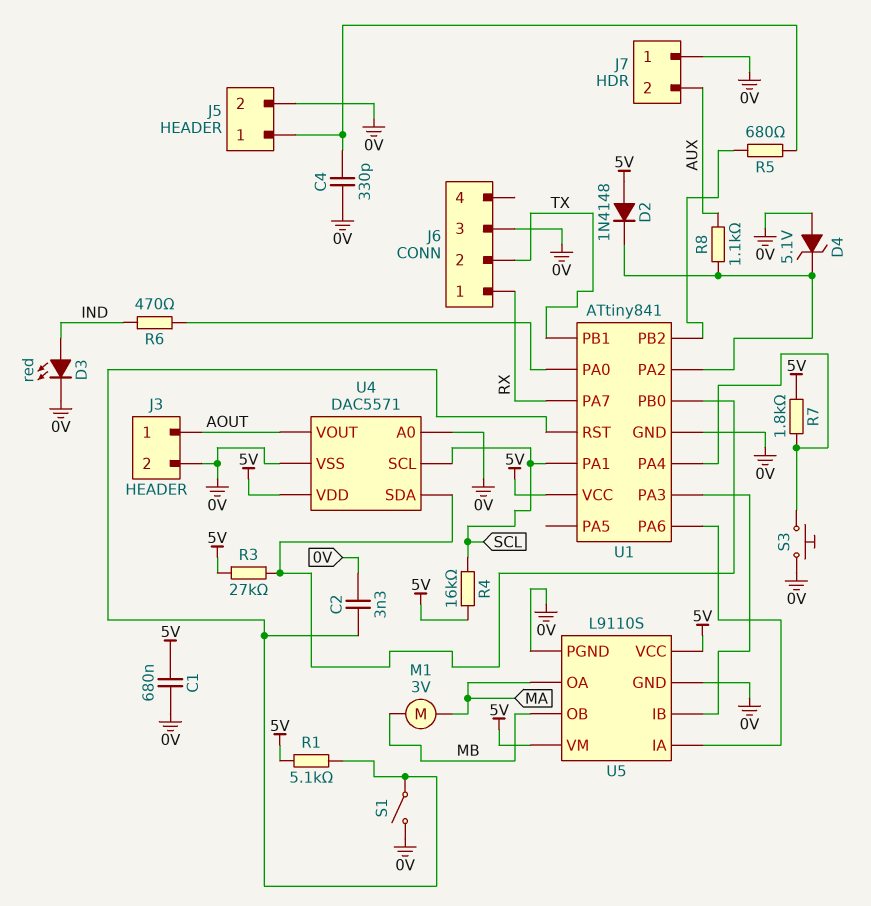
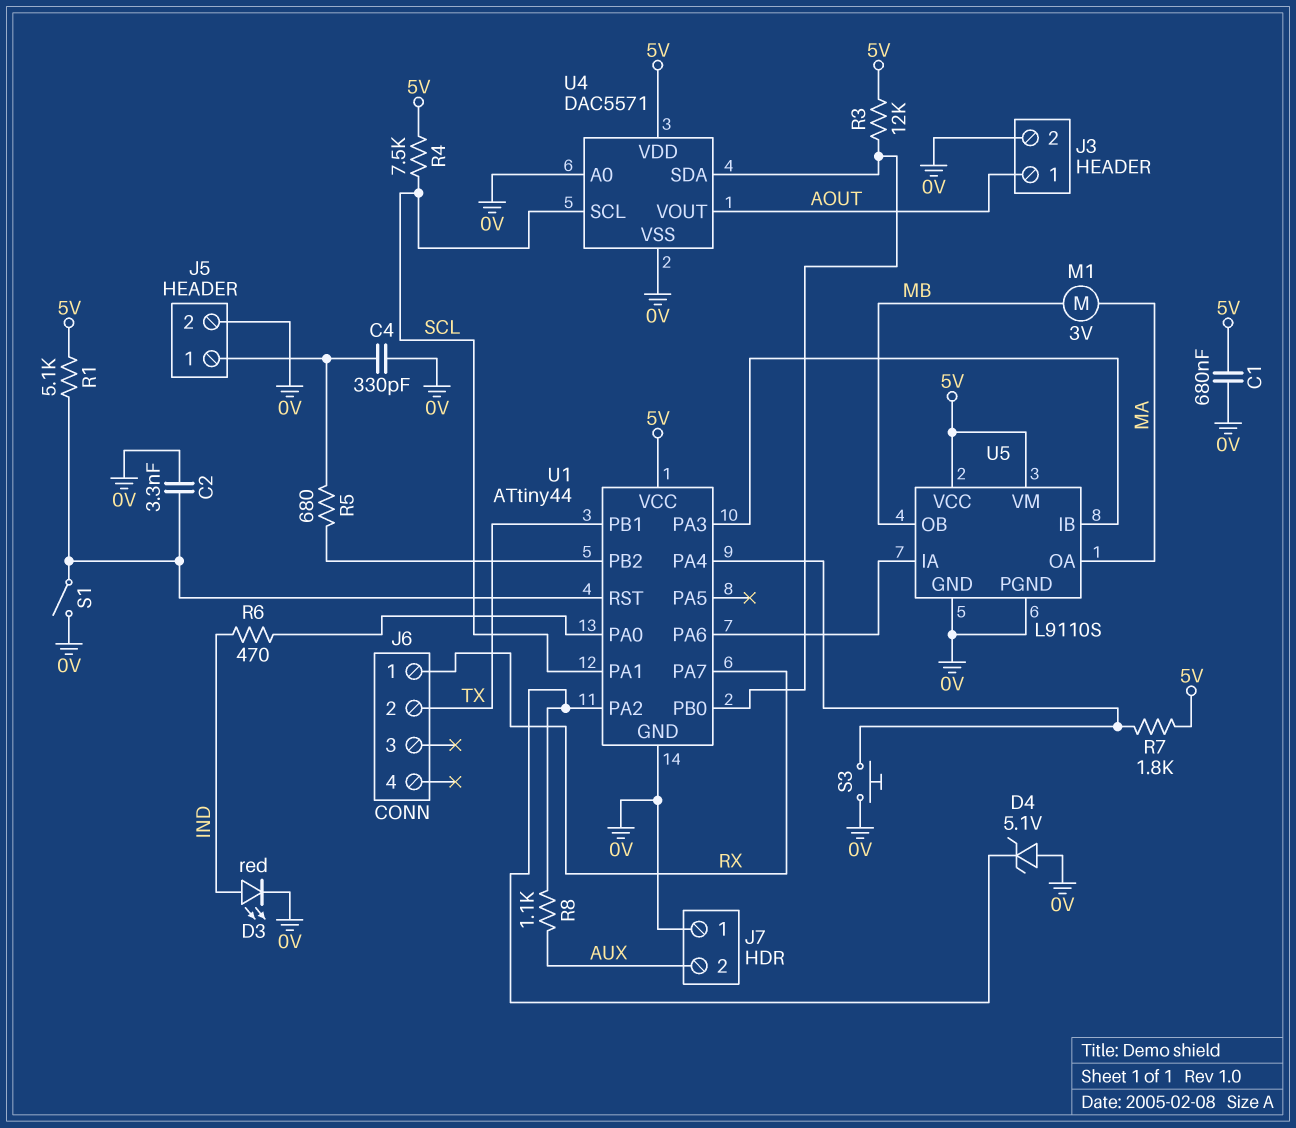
D2: diode 1N4148 (A 5V, K U1/PA2) -> none
J6 pin 3: 0V -> none
R3: 27k (5V, U1/PB0) -> 12k (5V, U1/PB0)
R4: 16k (5V, SCL) -> 7.5k (5V, SCL)
U1: ATtiny841 -> ATtiny44

